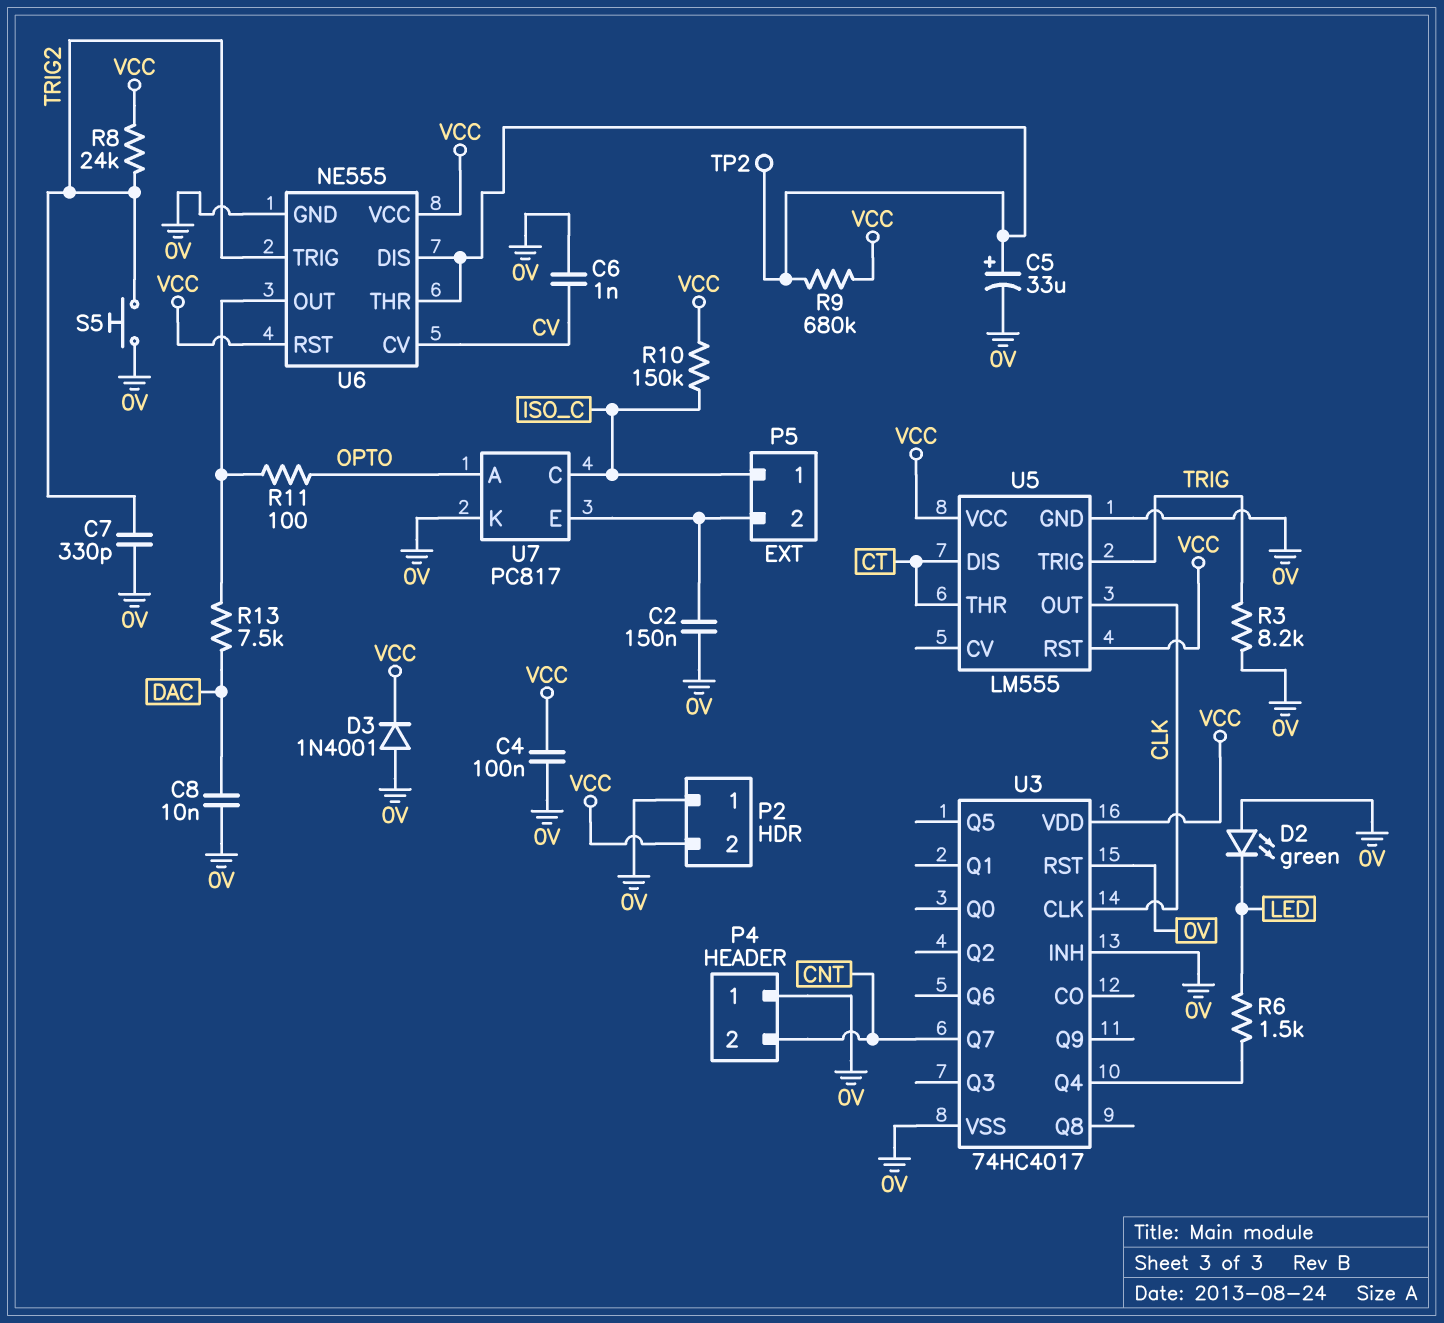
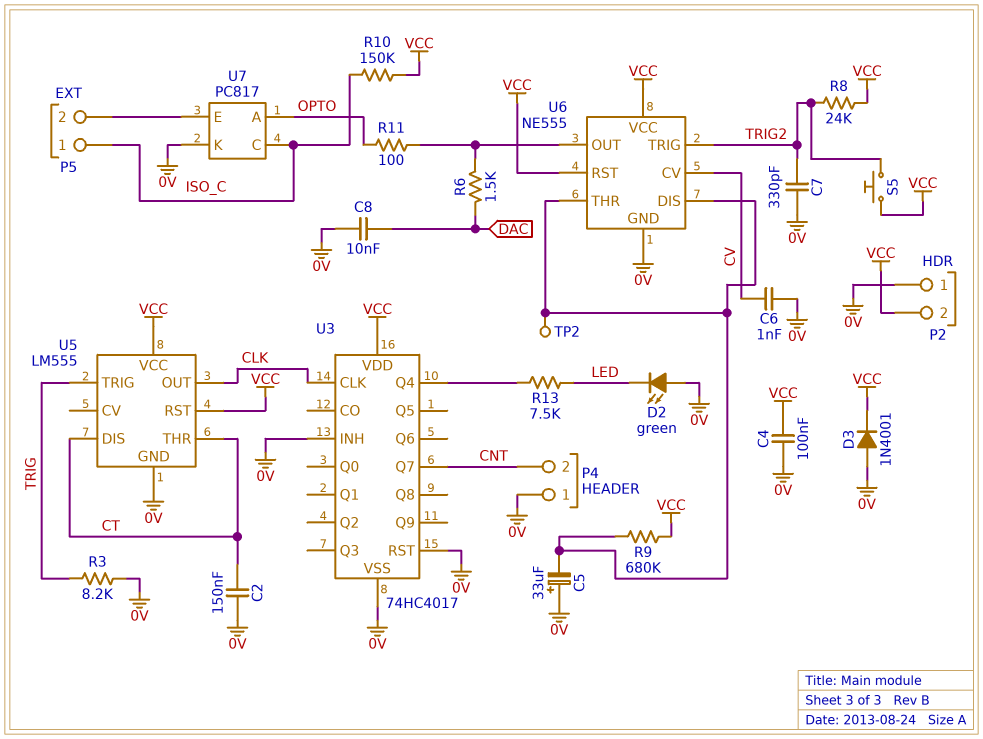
C2: 150nF (0V, P5/2) -> 150nF (0V, CT)
C5: 33uF (plus U6/DIS, minus 0V) -> 33uF (plus 0V, minus U6/DIS)
R6: 1.5k (LED, U3/Q4) -> 1.5k (DAC, U6/OUT)
R13: 7.5k (DAC, U6/OUT) -> 7.5k (LED, U3/Q4)
S5: button (0V, TRIG2) -> button (TRIG2, VCC)

